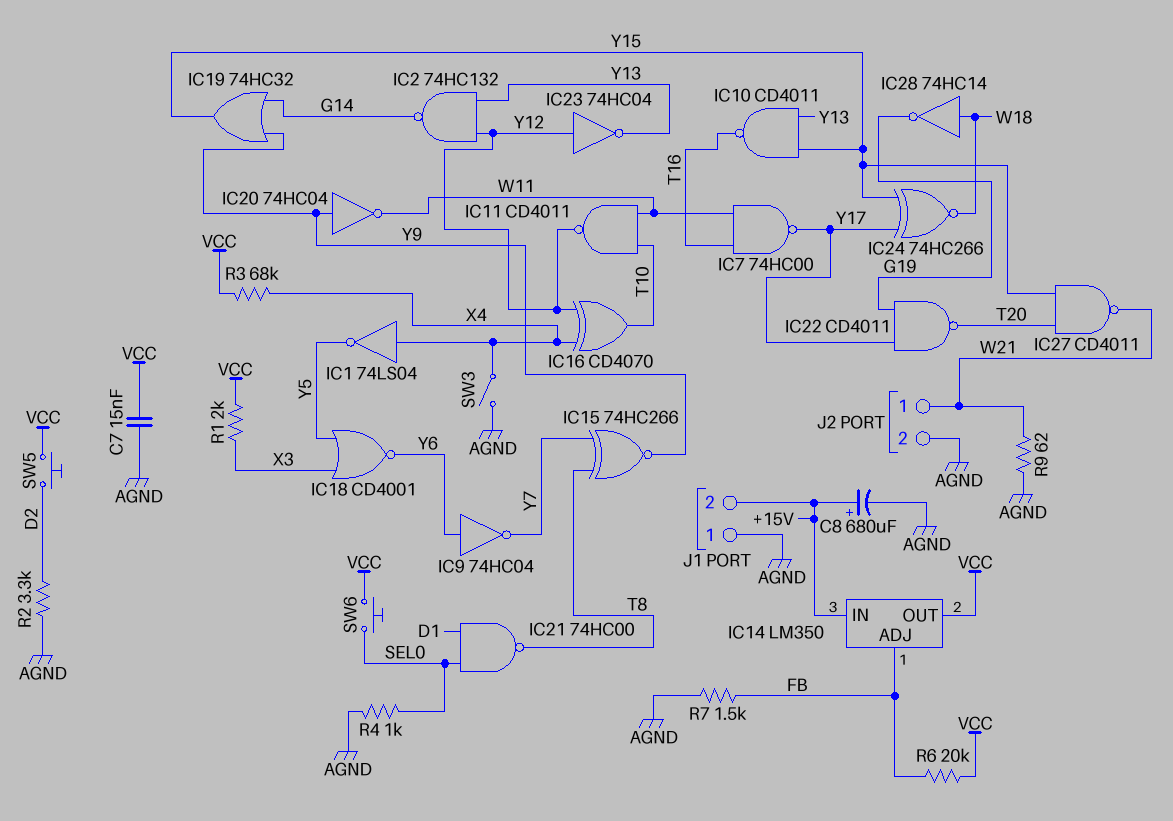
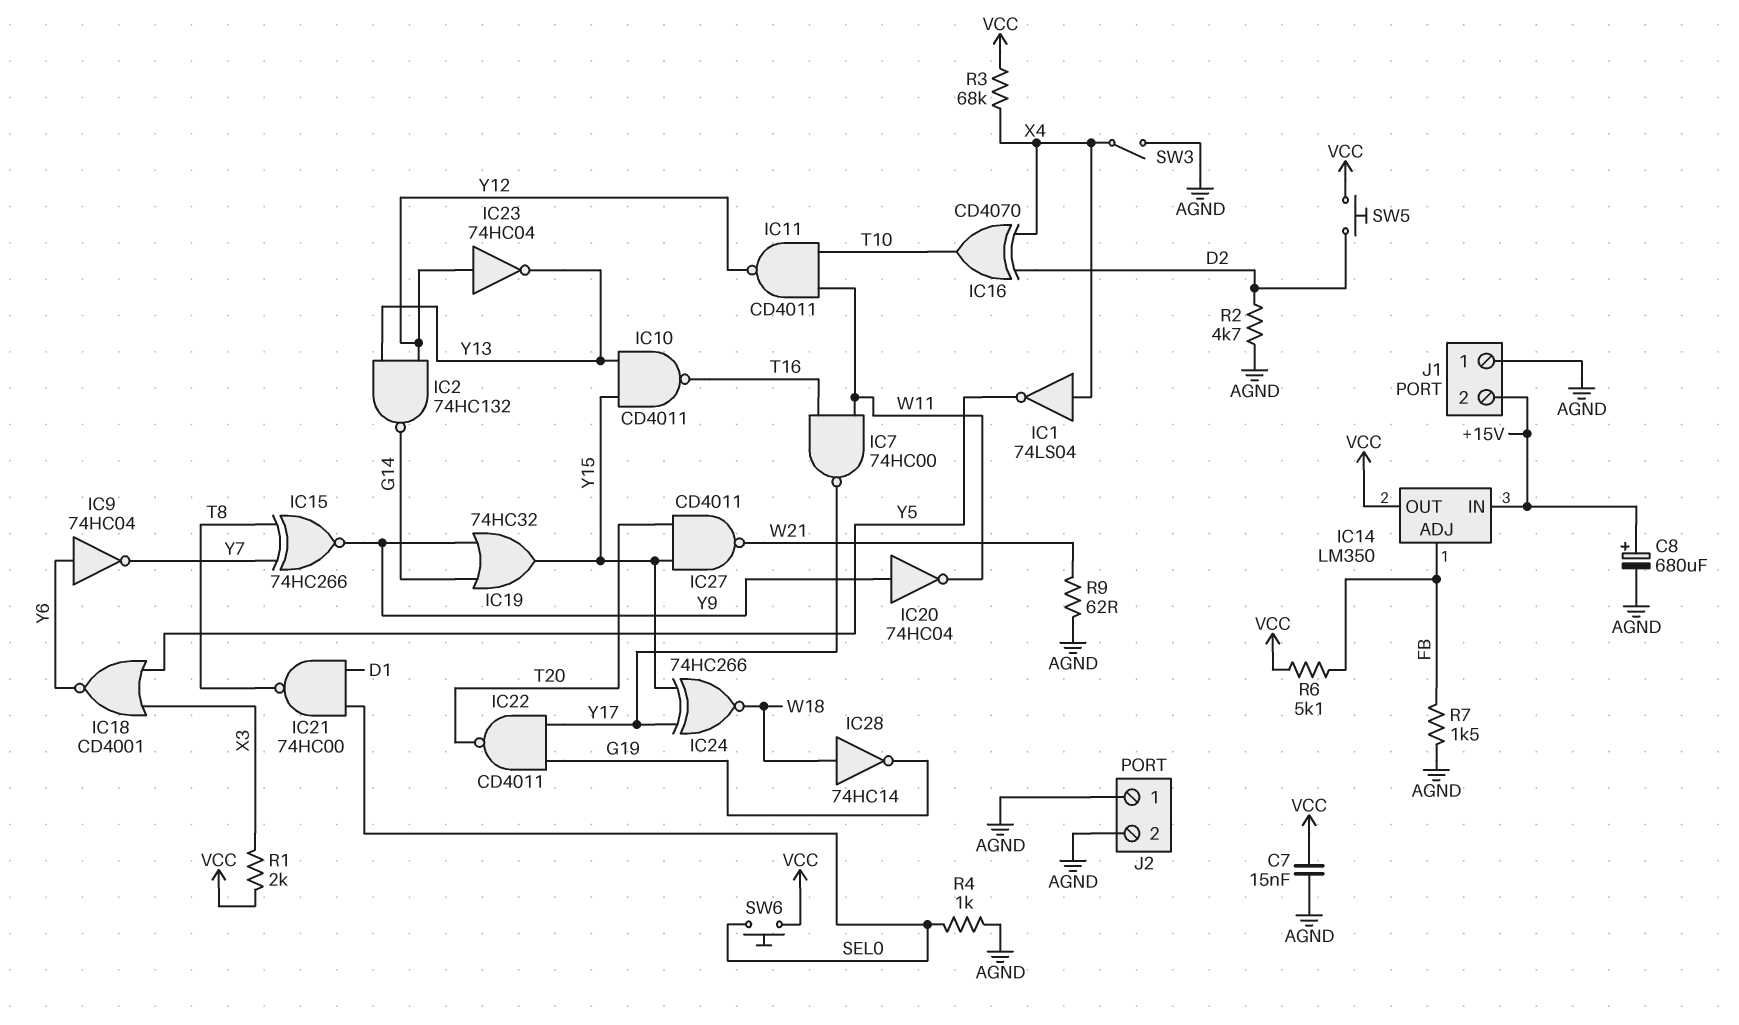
IC16: XOR CD4070 (in X4, in Y12, out T10) -> XOR CD4070 (in D2, in X4, out T10)
J2 pin 1: W21 -> AGND
R2: 3.3k (AGND, D2) -> 4.7k (AGND, D2)
R6: 20k (FB, VCC) -> 5.1k (FB, VCC)

